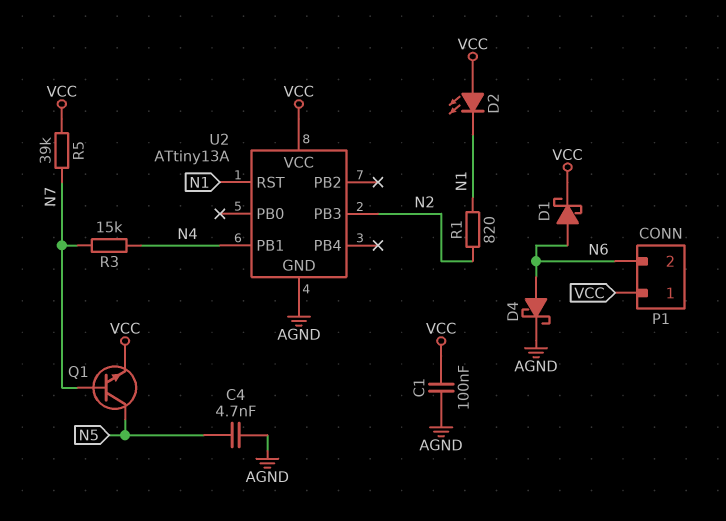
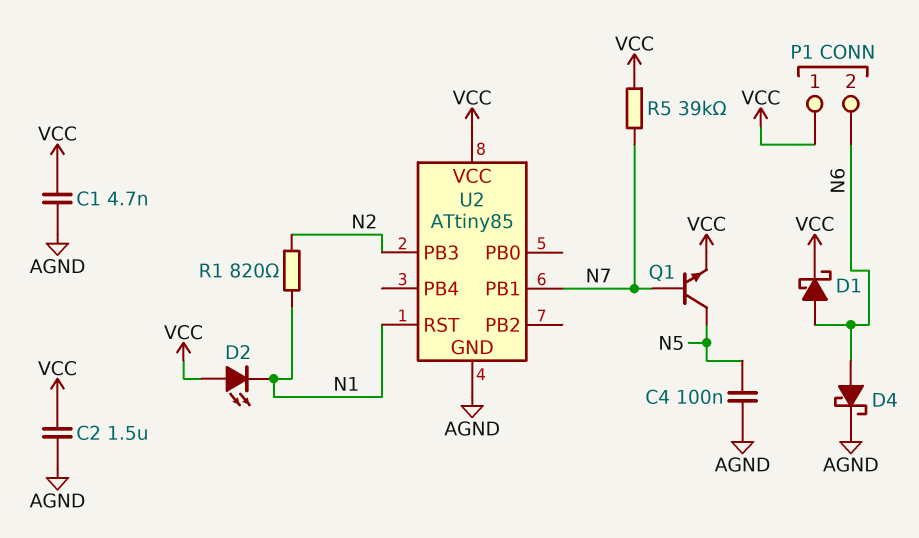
C1: 100nF (AGND, VCC) -> 4.7nF (AGND, VCC)
C2: none -> 1.5uF (AGND, VCC)
C4: 4.7nF (AGND, N5) -> 100nF (AGND, N5)
R3: 15k (N4, N7) -> none
U2: ATtiny13A -> ATtiny85
U2 pin PB1: N4 -> N7

